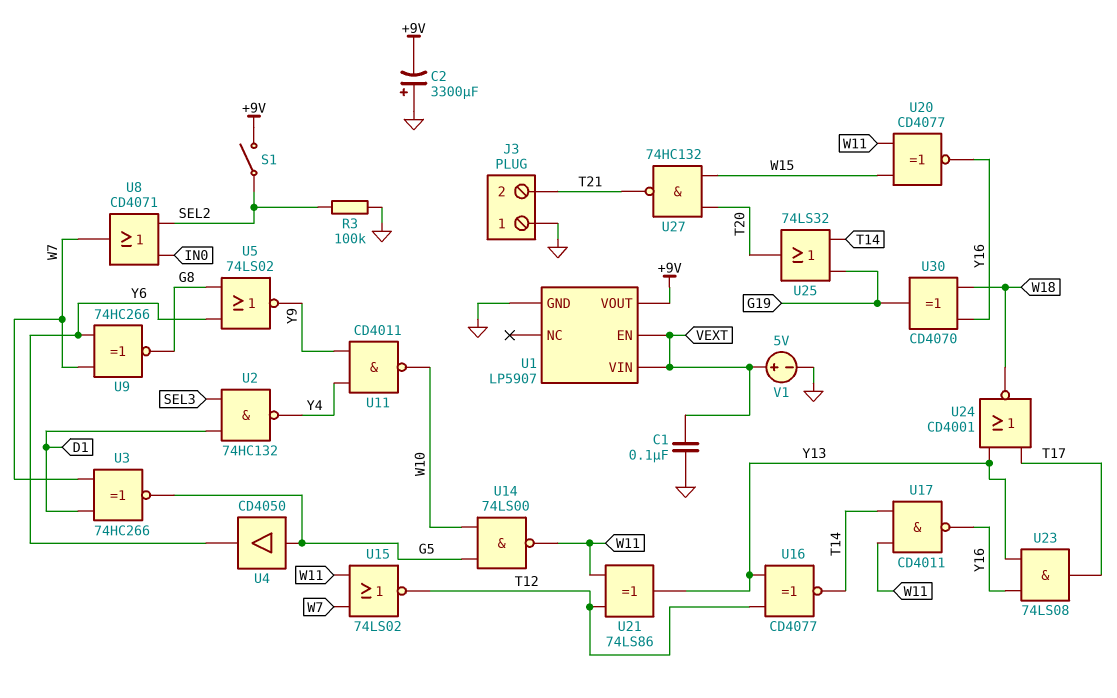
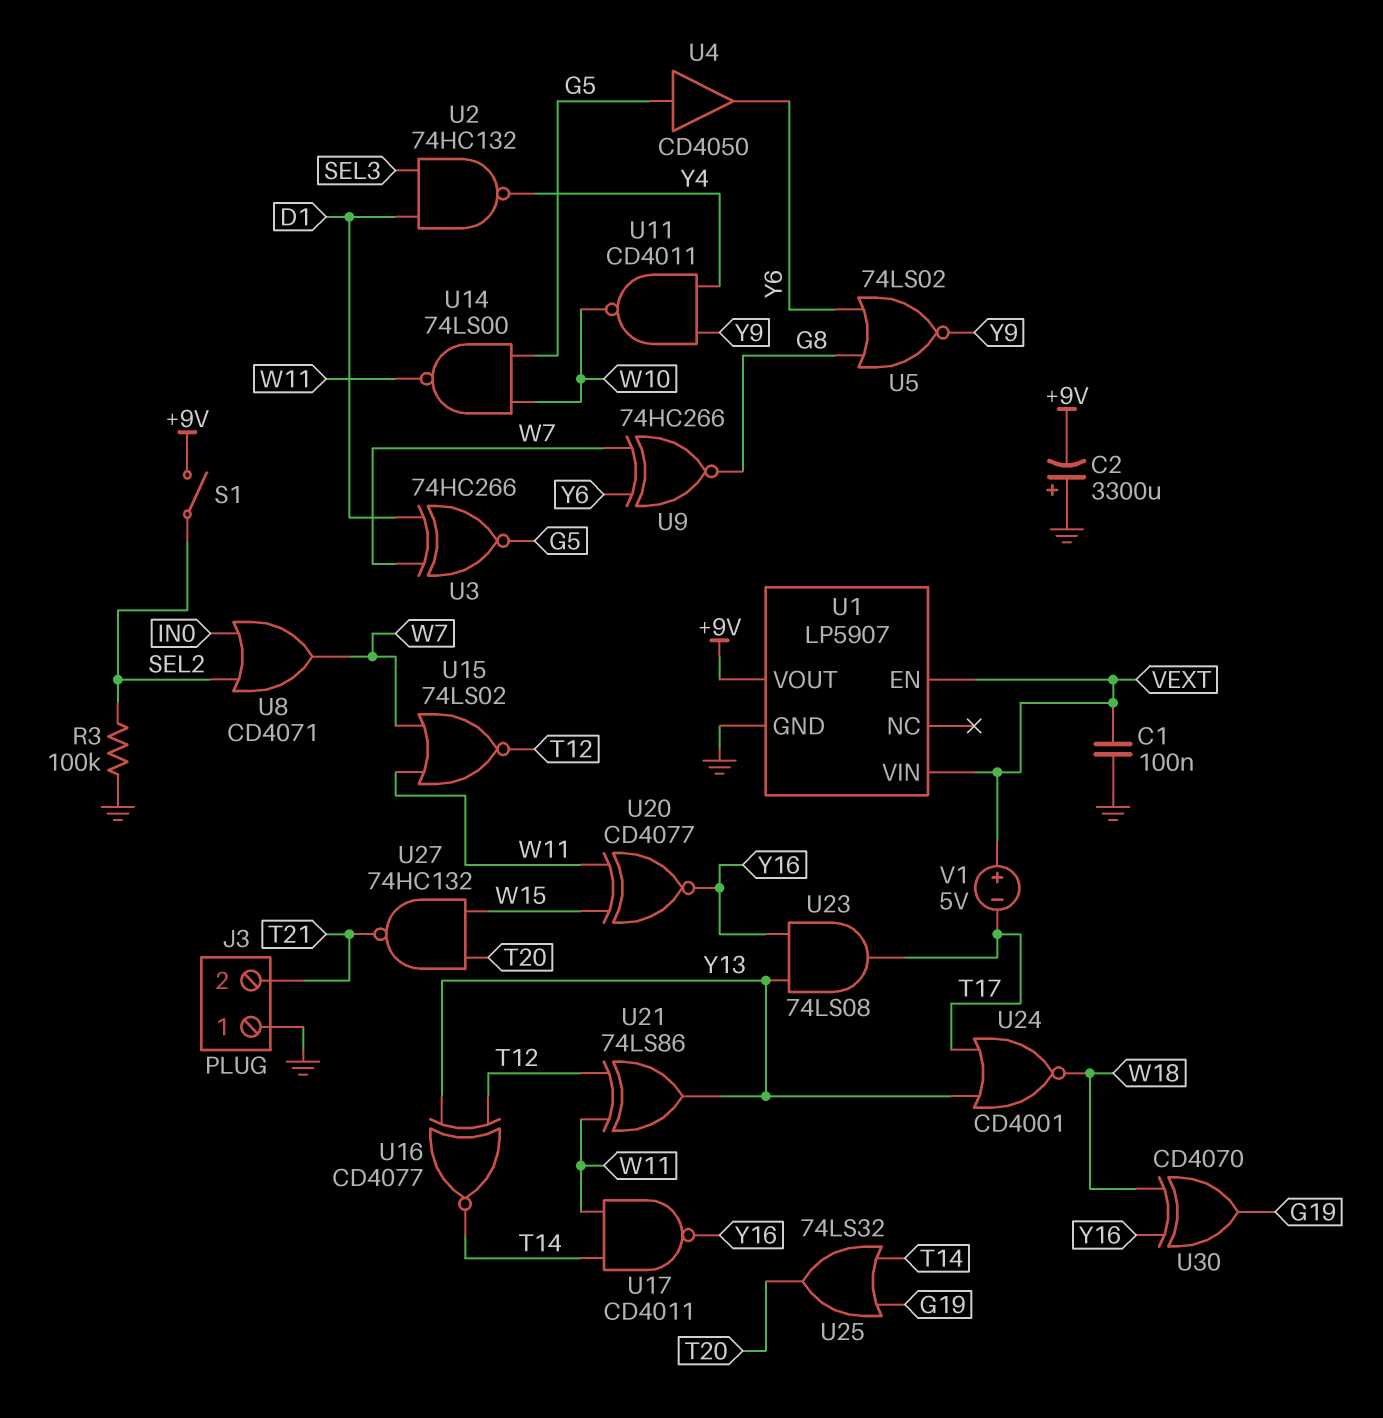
V1: 5V (plus VEXT, minus GND) -> 5V (plus VEXT, minus T17)

